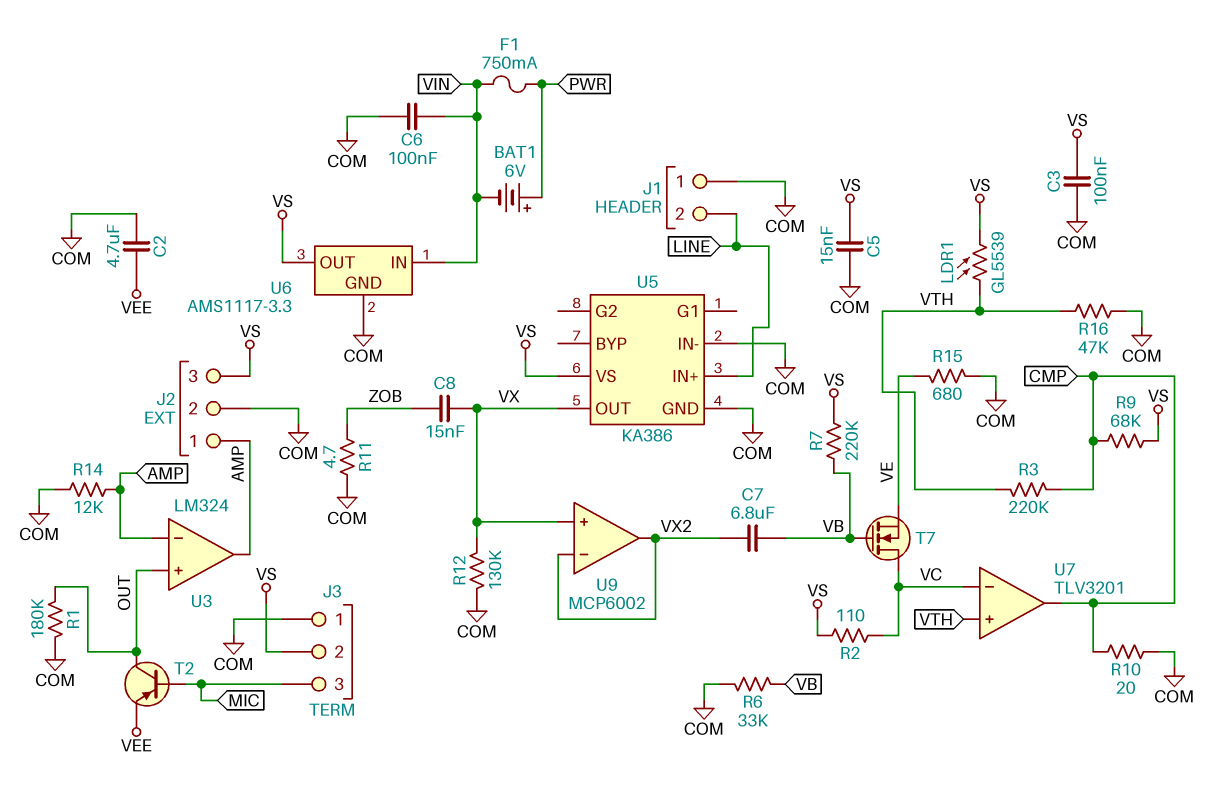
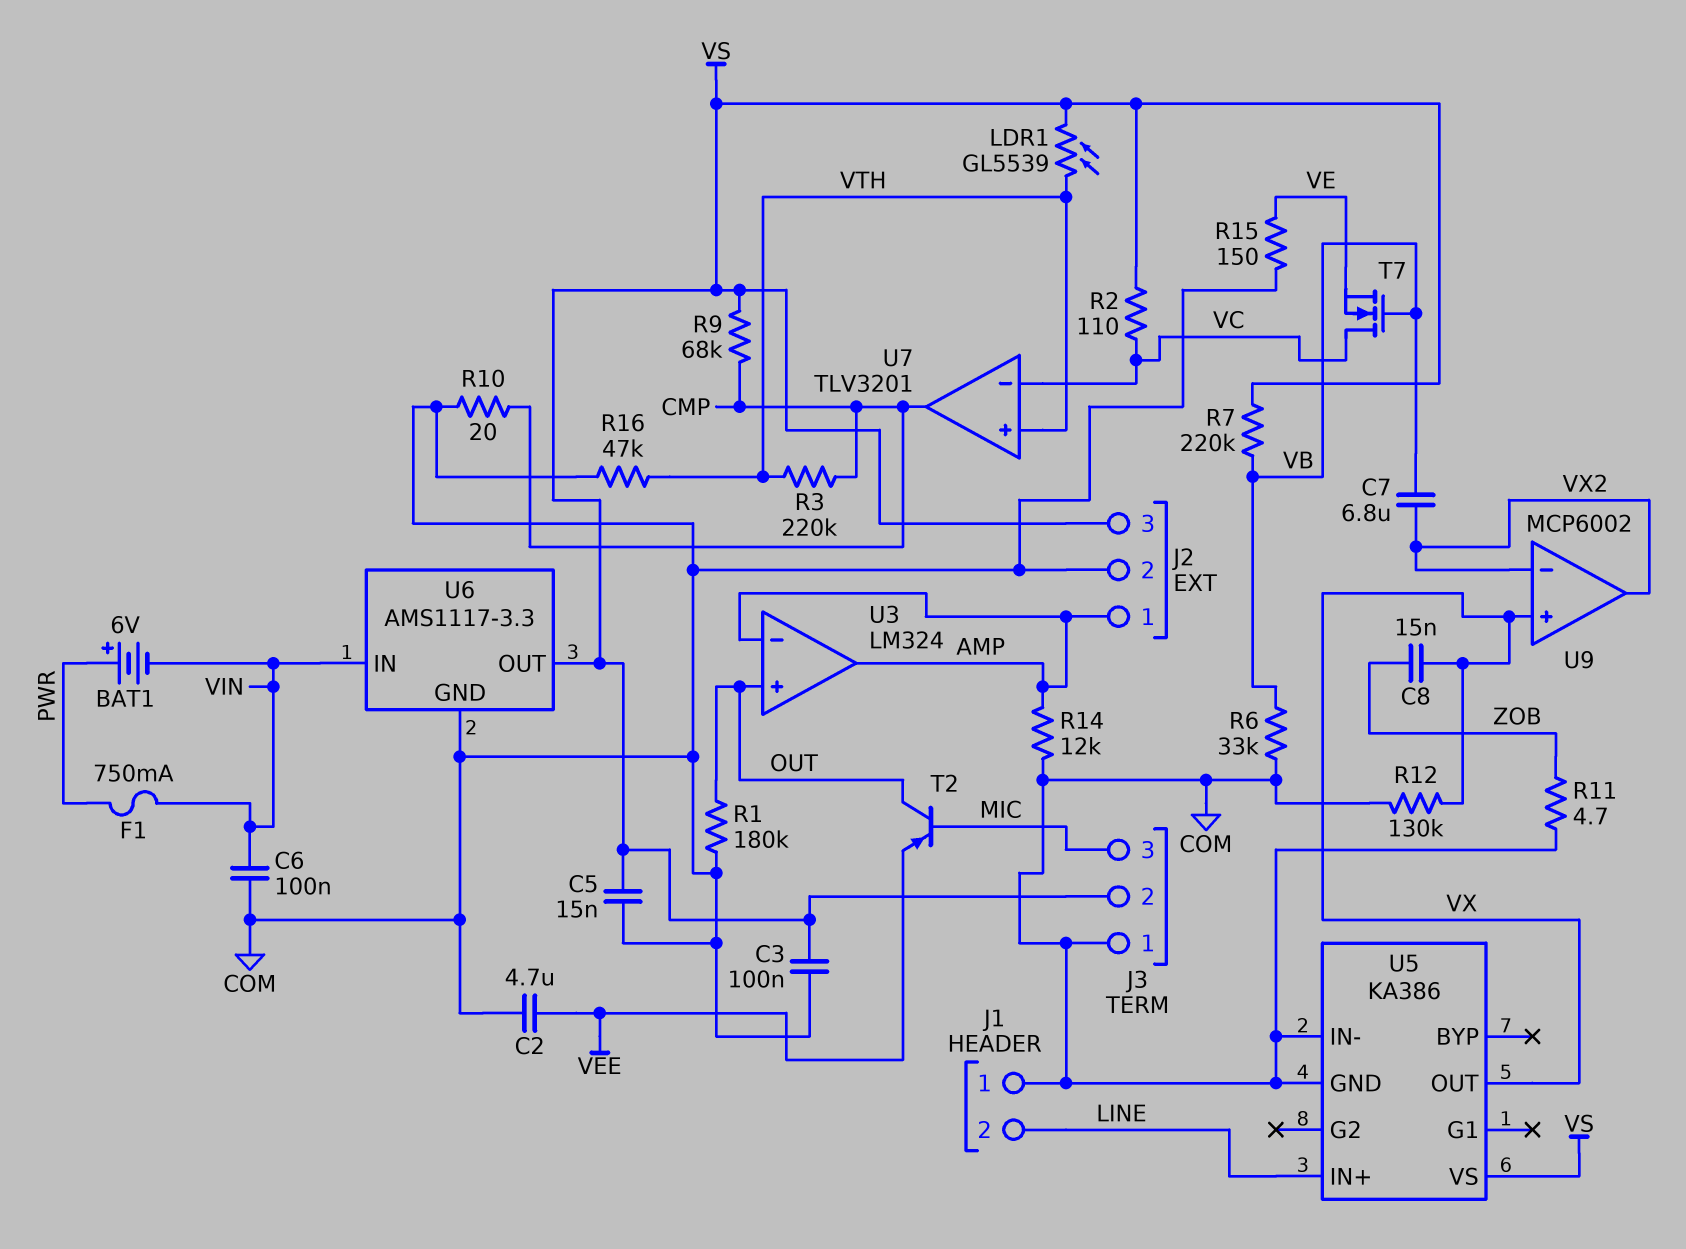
R15: 680 (COM, VE) -> 150 (COM, VE)

